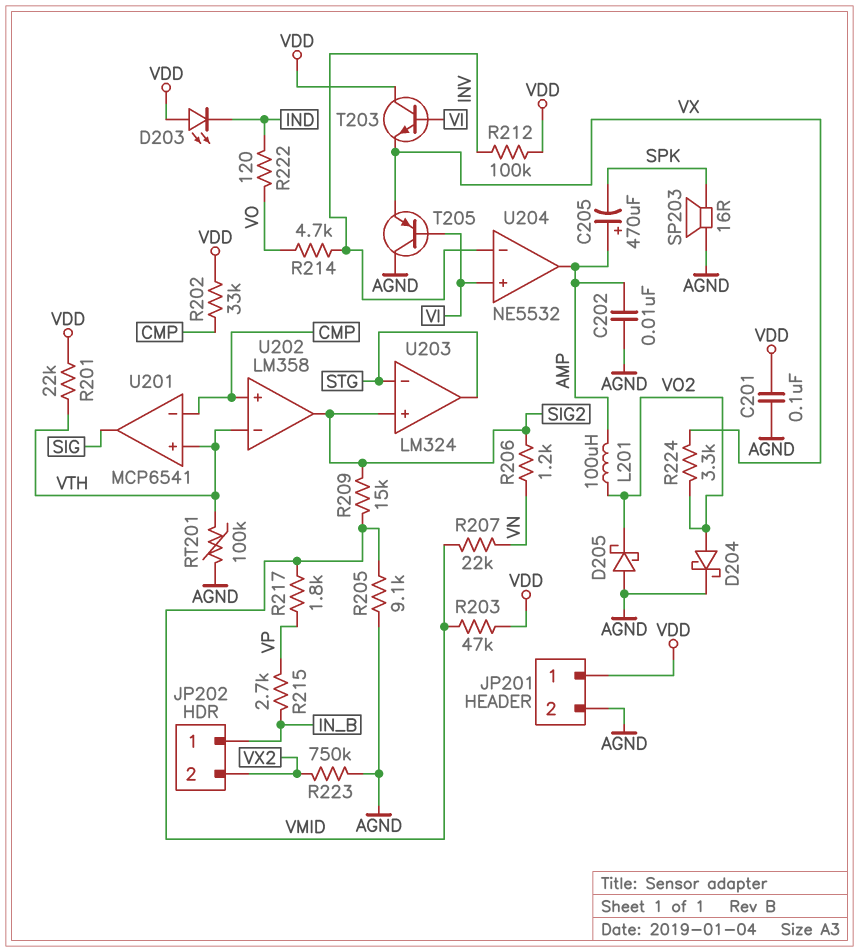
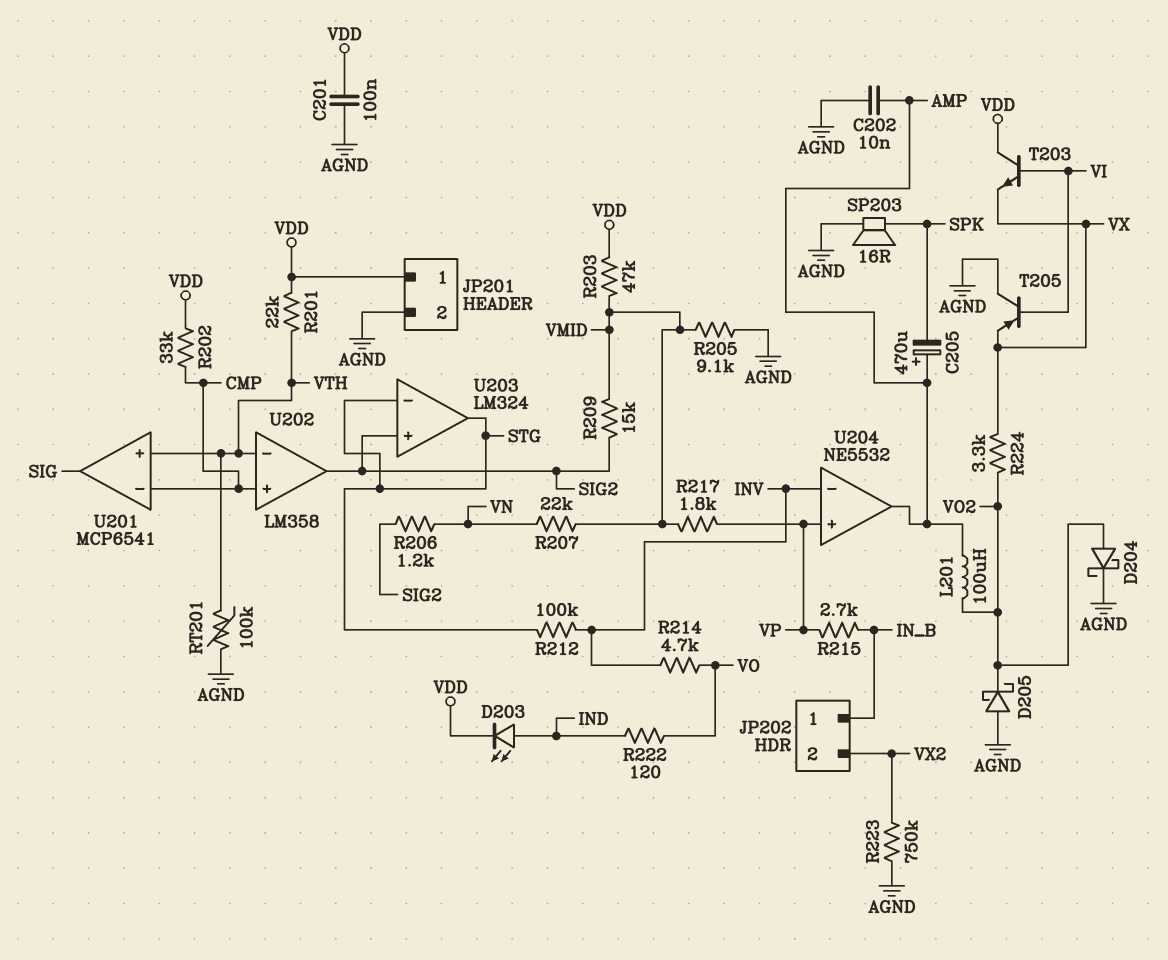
D203: LED (A VDD, K IND) -> LED (A IND, K VDD)
R212: 100k (INV, VDD) -> 100k (INV, STG)
U204 pin in+: VI -> VP

